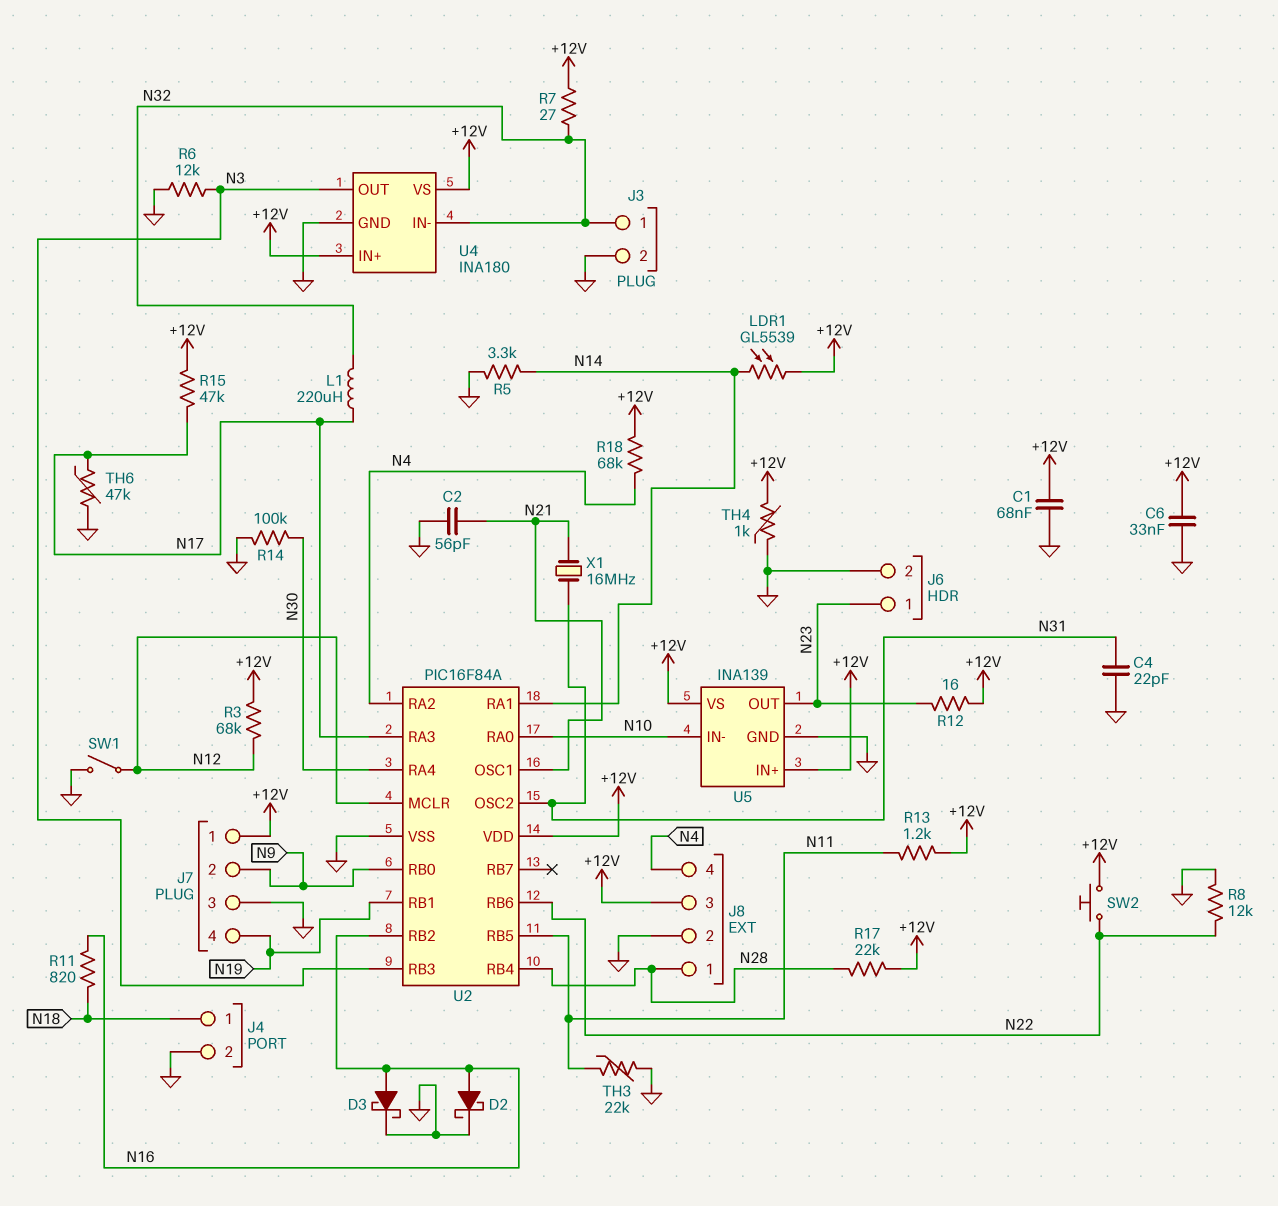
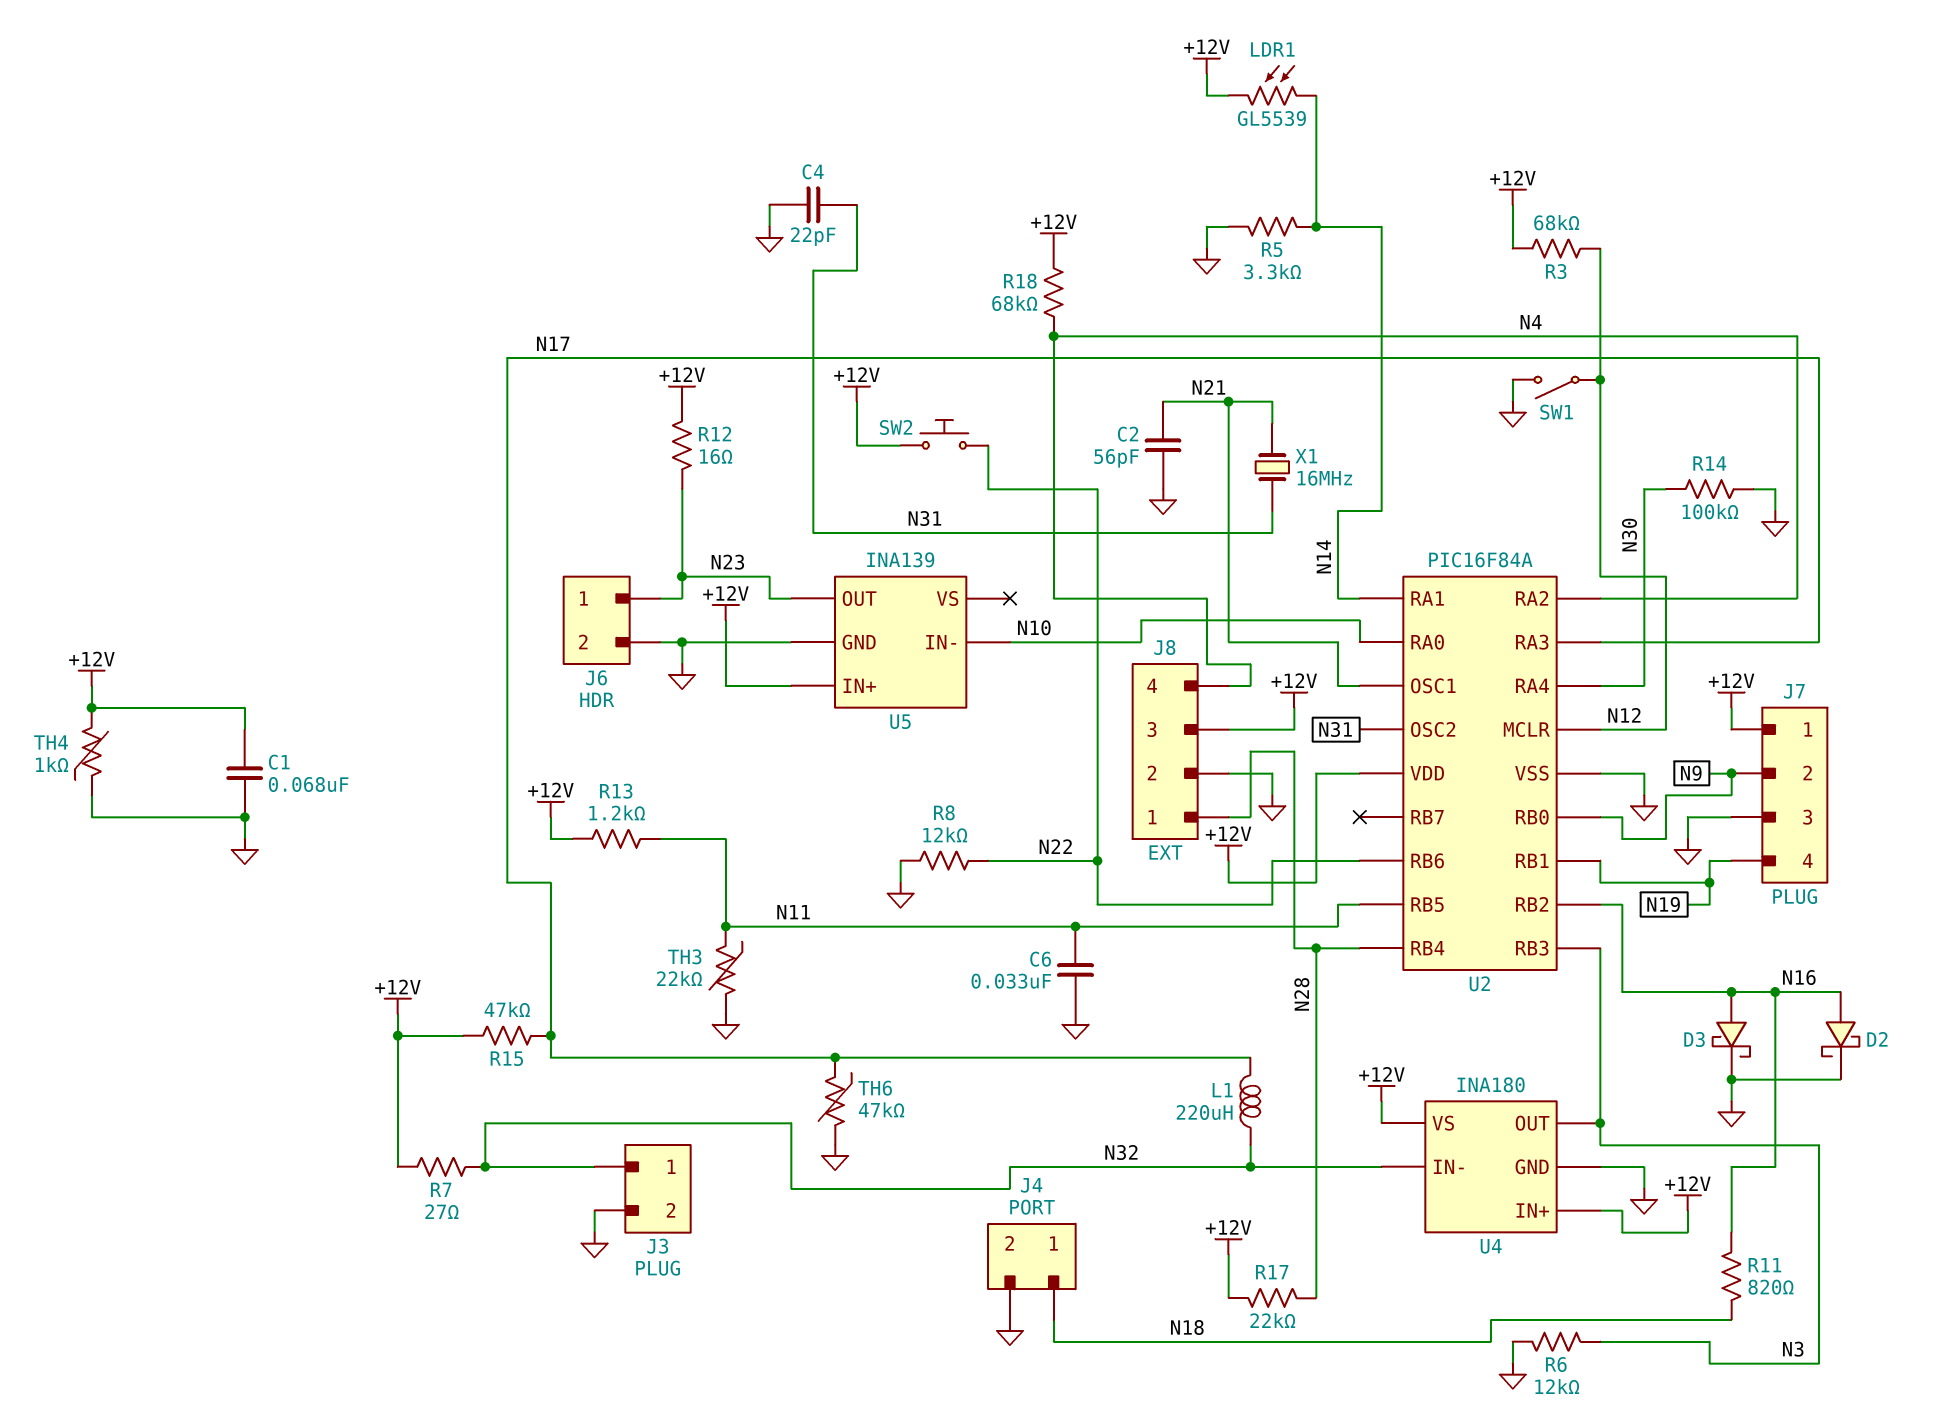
C6: 33nF (+12V, GND) -> 33nF (GND, N11)
U5 pin VS: +12V -> none

